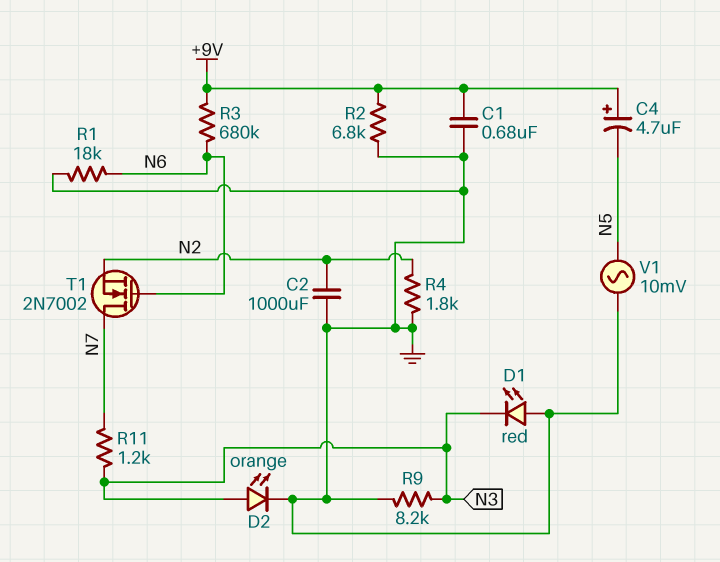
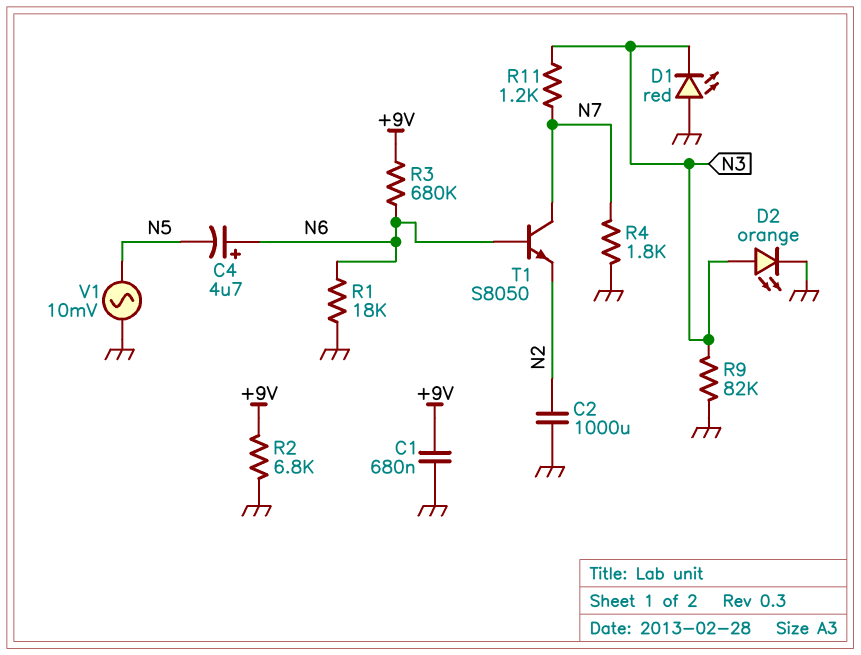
C4: 4.7uF (plus +9V, minus N5) -> 4.7uF (plus N6, minus N5)
R4: 1.8k (GND, N2) -> 1.8k (GND, N7)
R9: 8.2k (GND, N3) -> 82k (GND, N3)
T1: NMOS 2N7002 (G N6, D N7, S N2) -> NPN S8050 (B N6, C N7, E N2)

